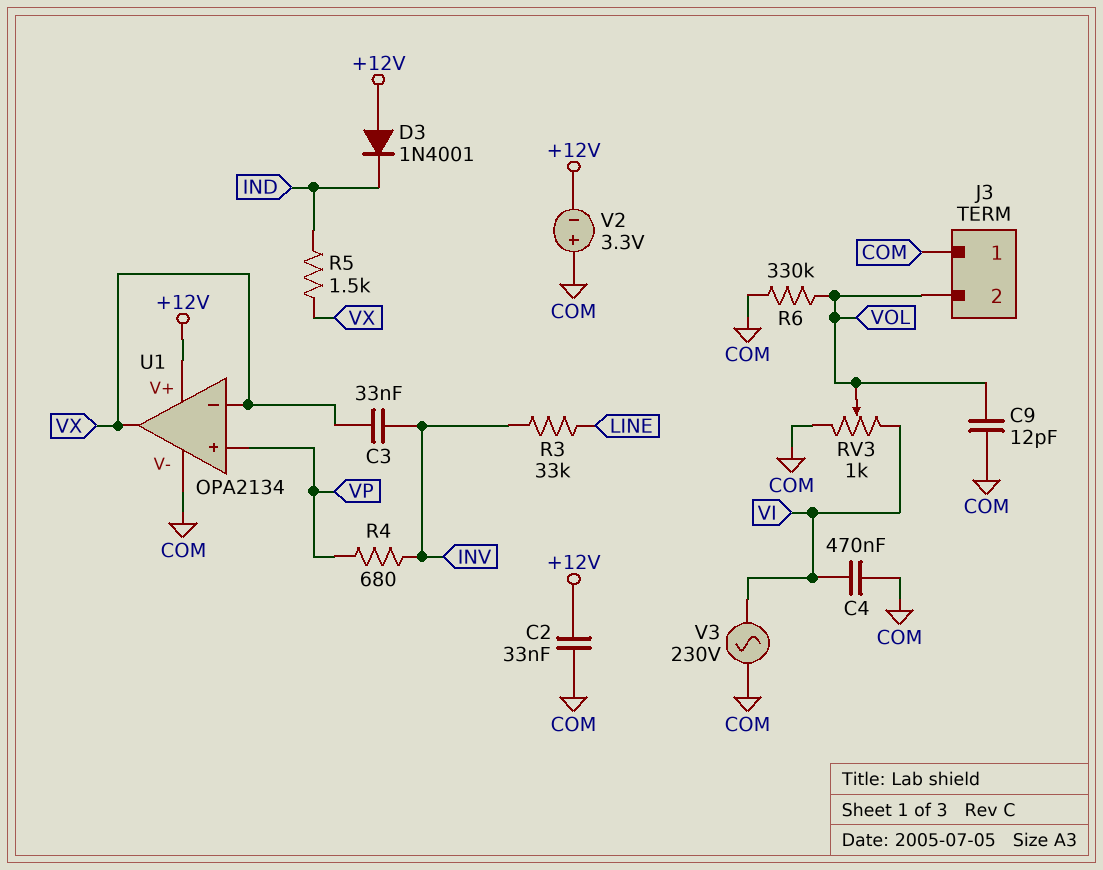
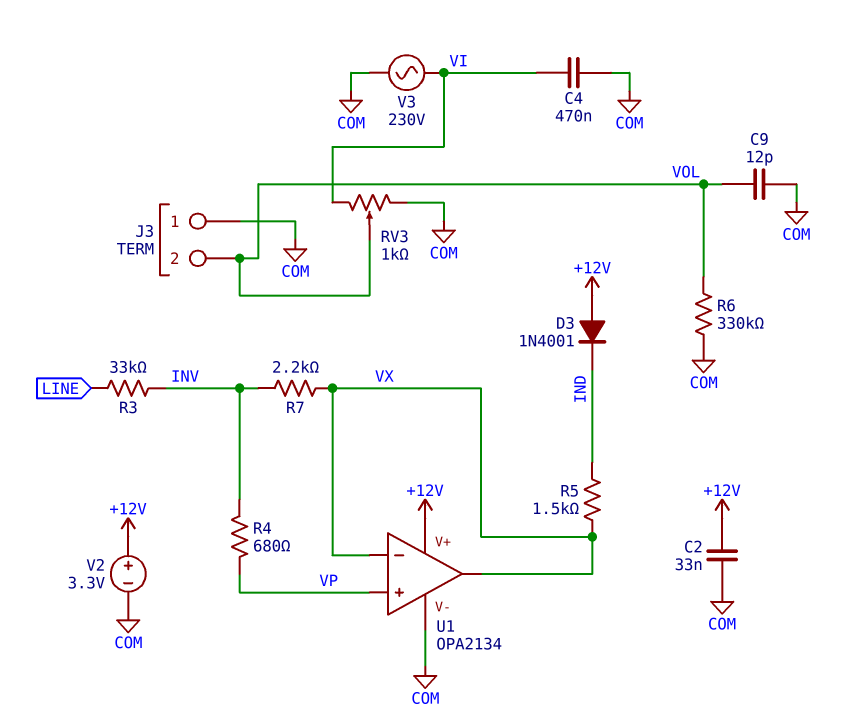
C3: 33nF (INV, VX) -> none
R7: none -> 2.2k (INV, VX)
V2: 3.3V (plus COM, minus +12V) -> 3.3V (plus +12V, minus COM)

